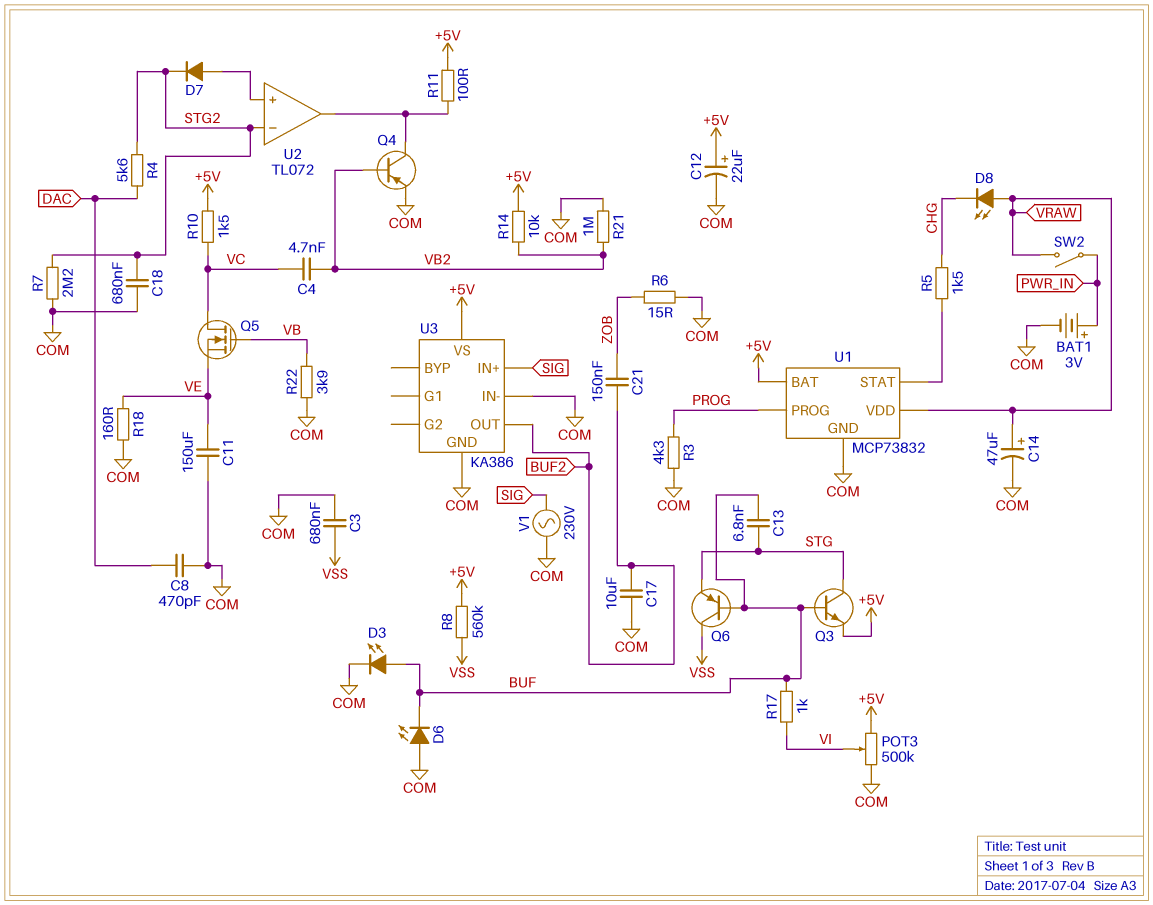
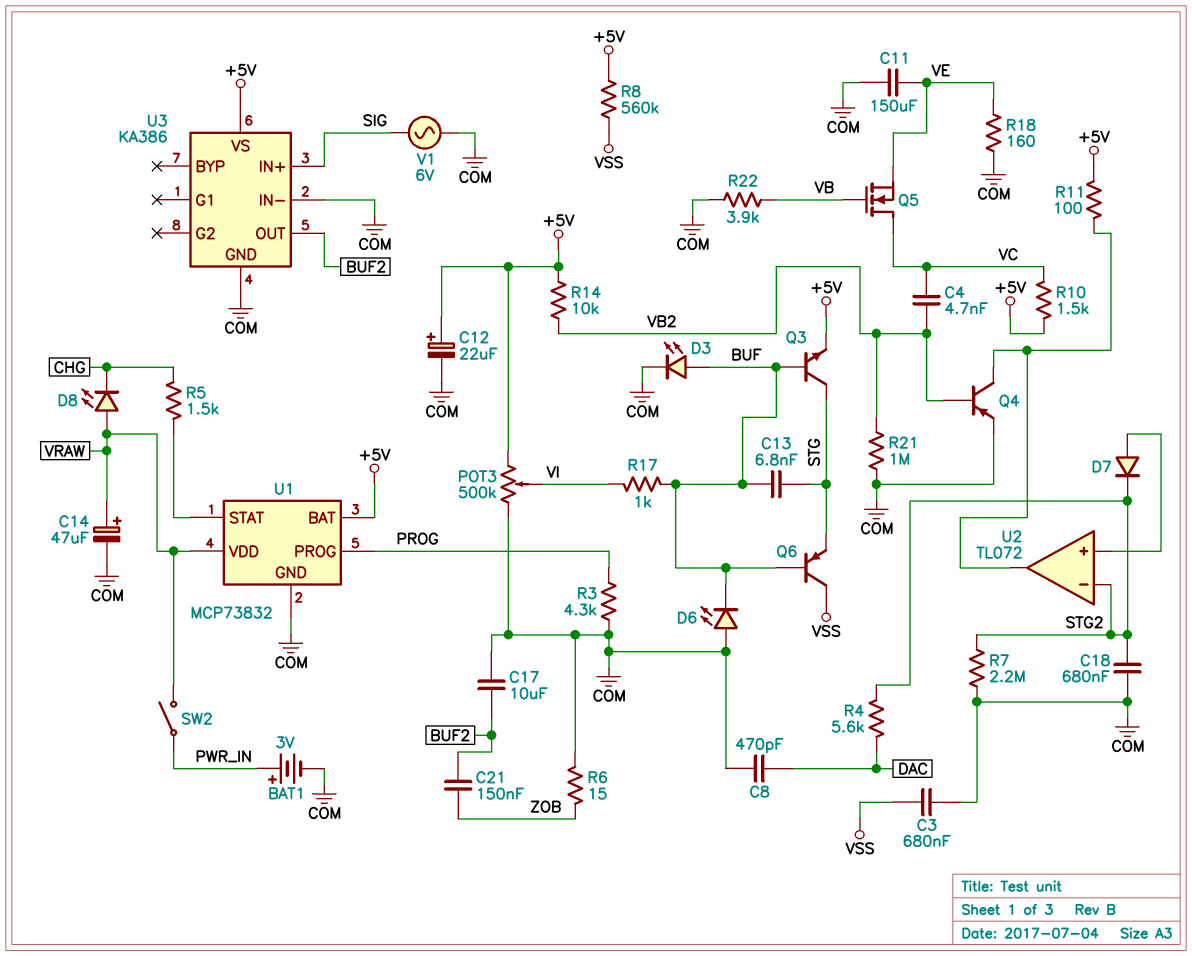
V1: AC 230V (COM, SIG) -> AC 6V (COM, SIG)

